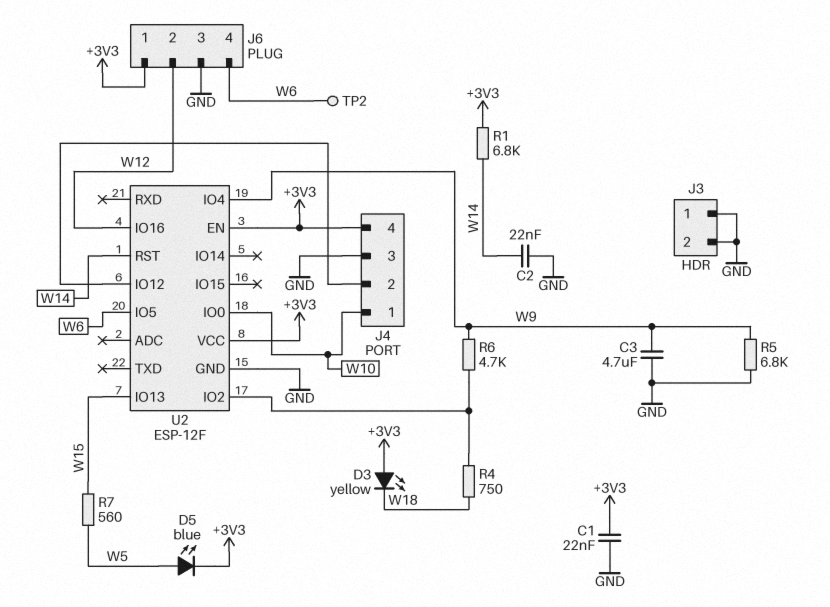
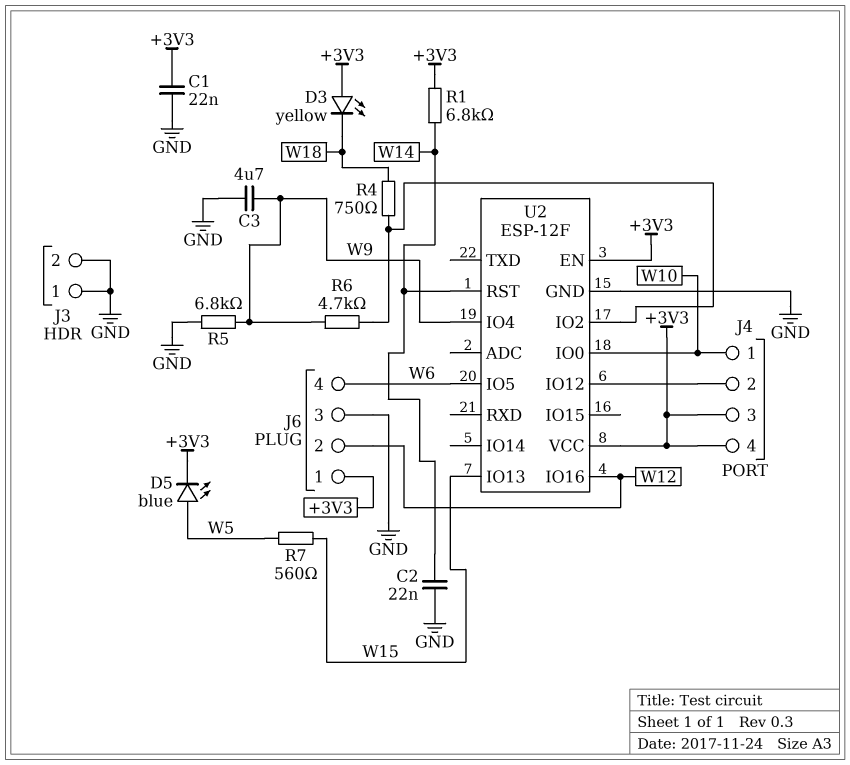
J4 pin 3: GND -> +3V3
TP2: test point (W6) -> none

